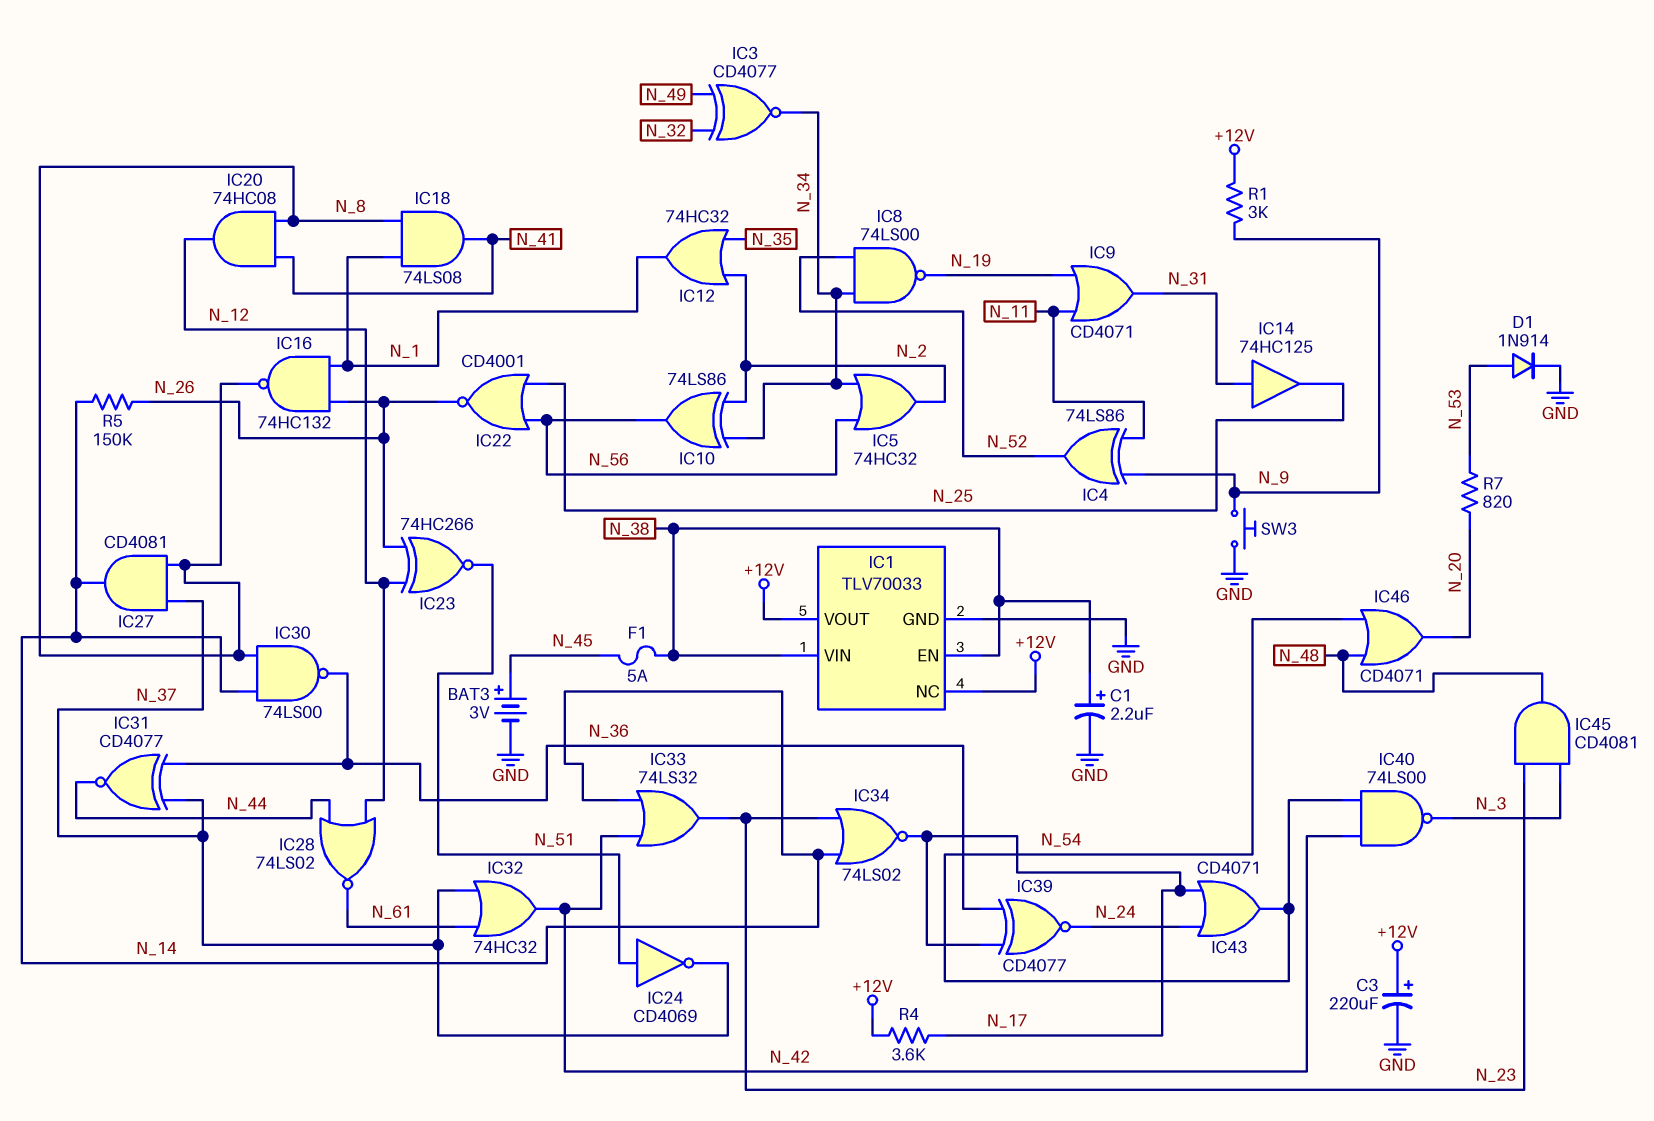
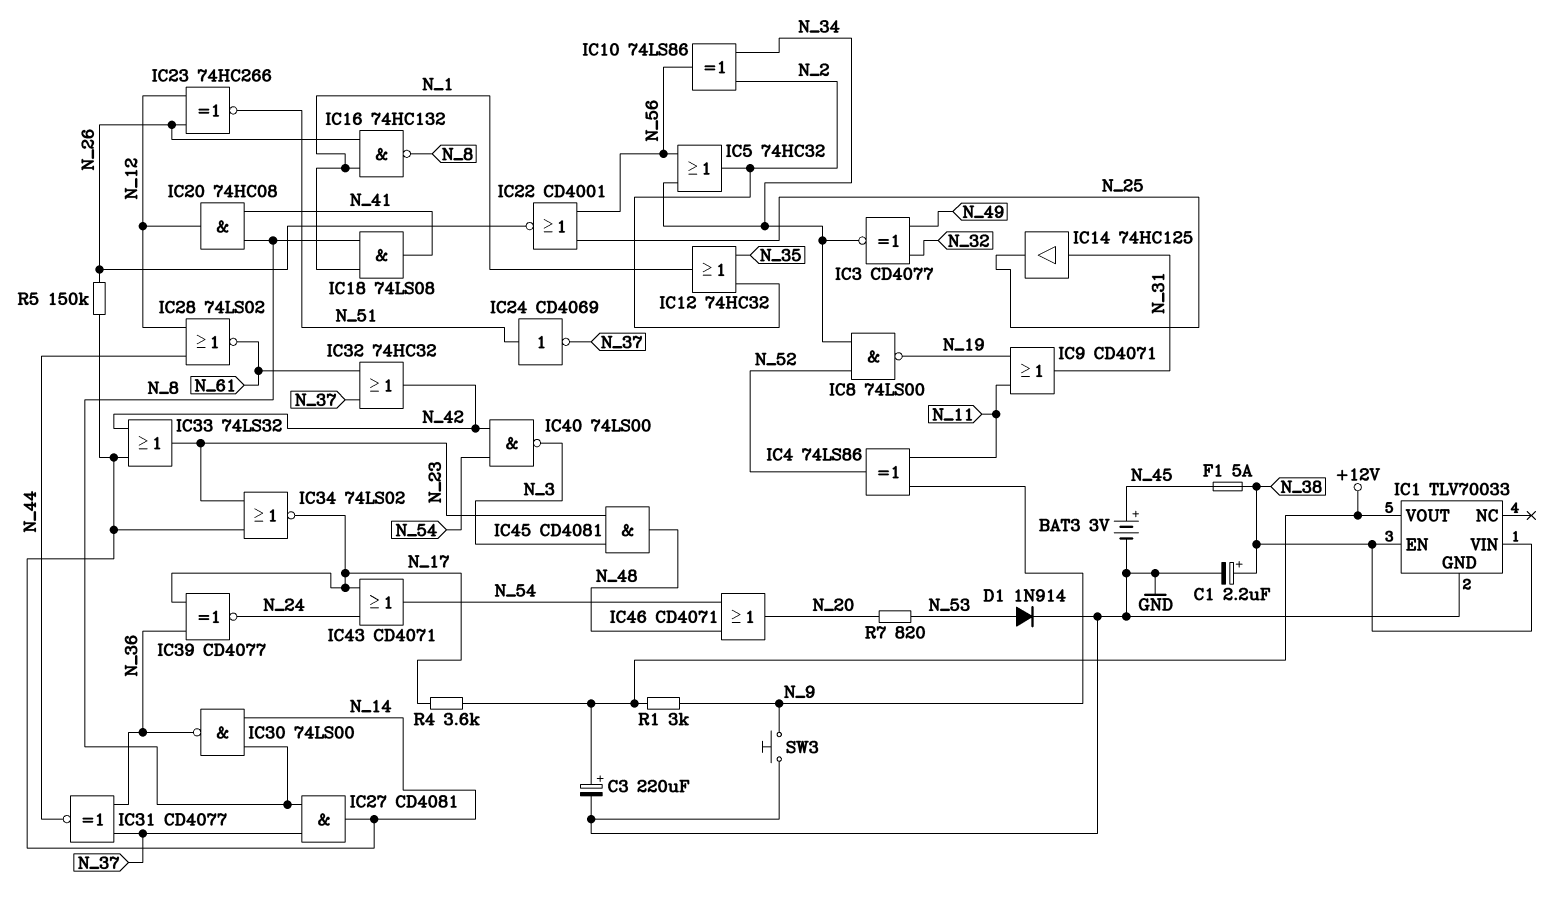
IC1 pin NC: +12V -> none

